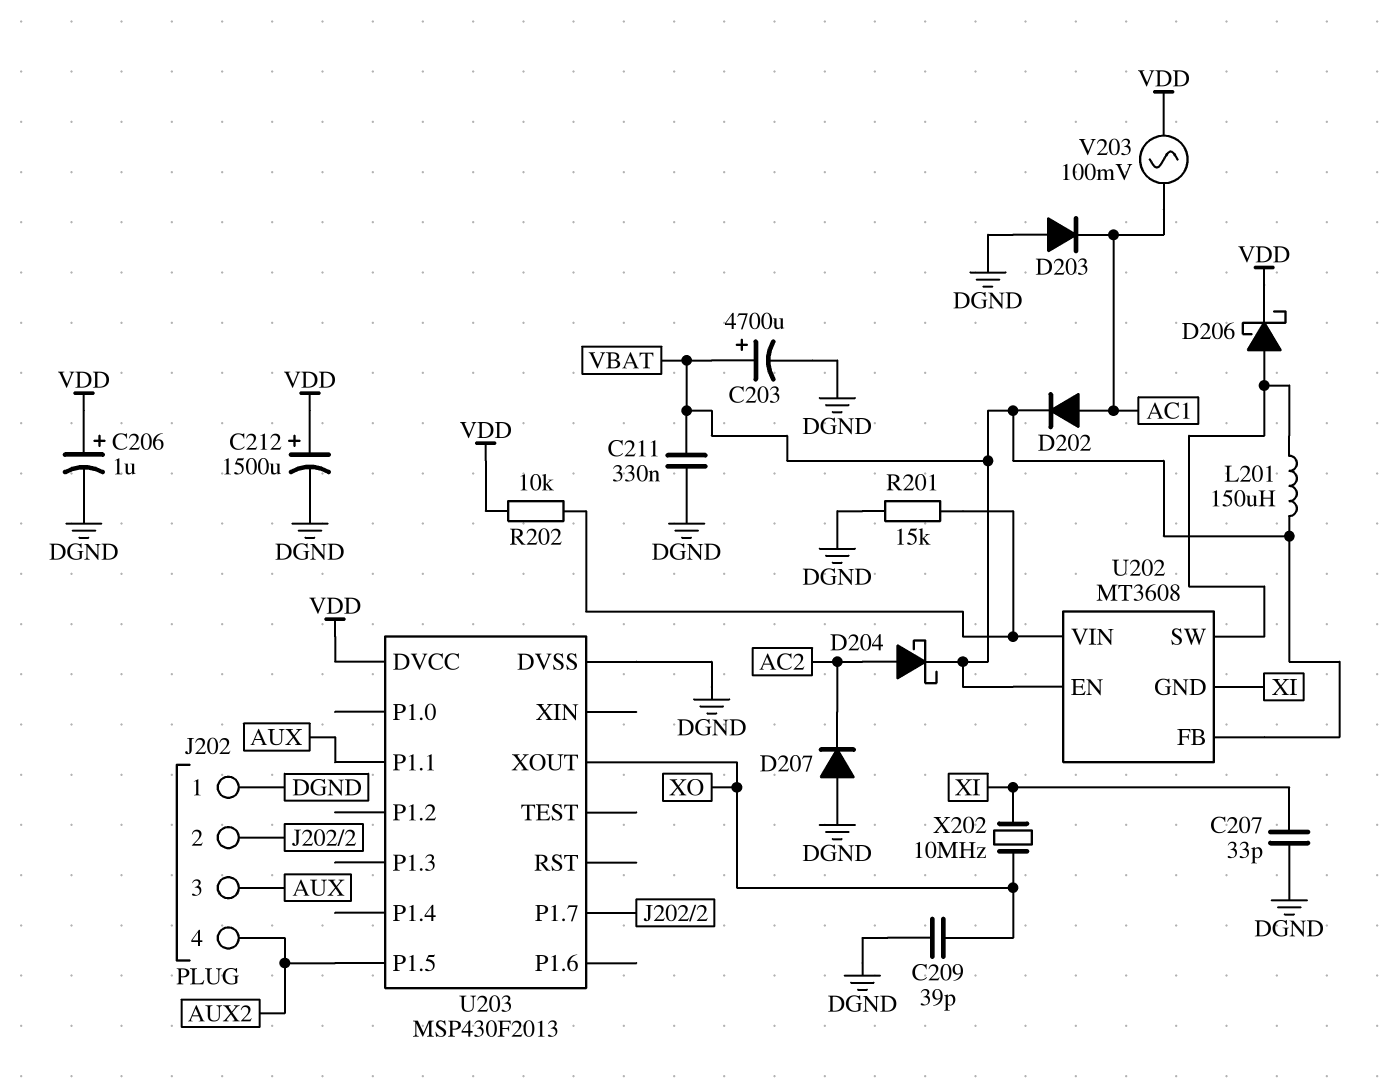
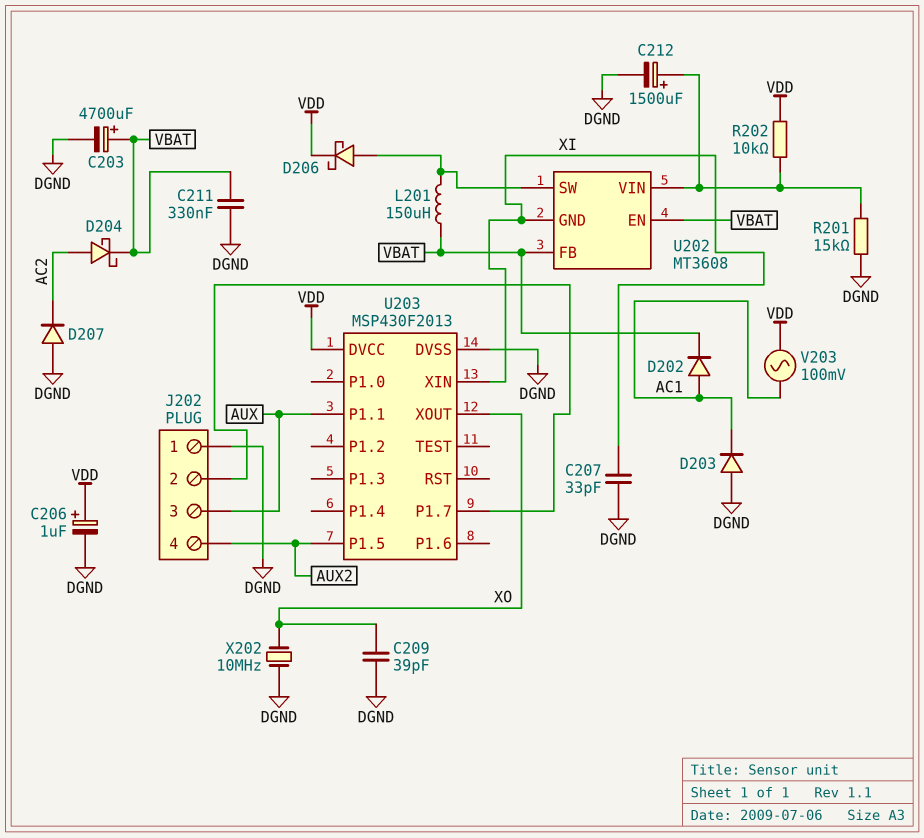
C212: 1500uF (plus VDD, minus DGND) -> 1500uF (plus U202/VIN, minus DGND)
U203 pin XIN: none -> XI
X202: 10MHz (XI, XO) -> 10MHz (DGND, XO)

